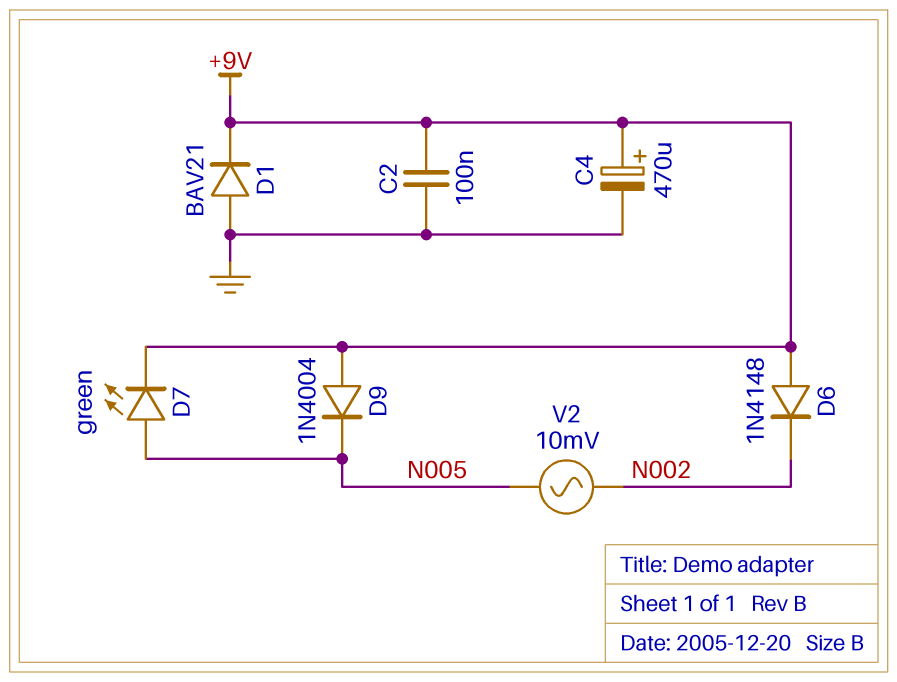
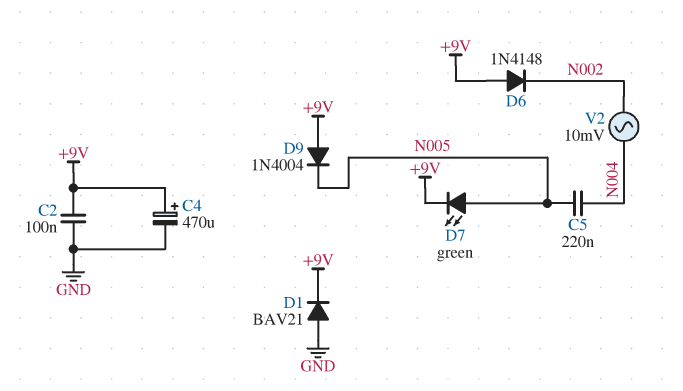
C5: none -> 220nF (N004, N005)
V2: AC 10mV (N002, N005) -> AC 10mV (N002, N004)

